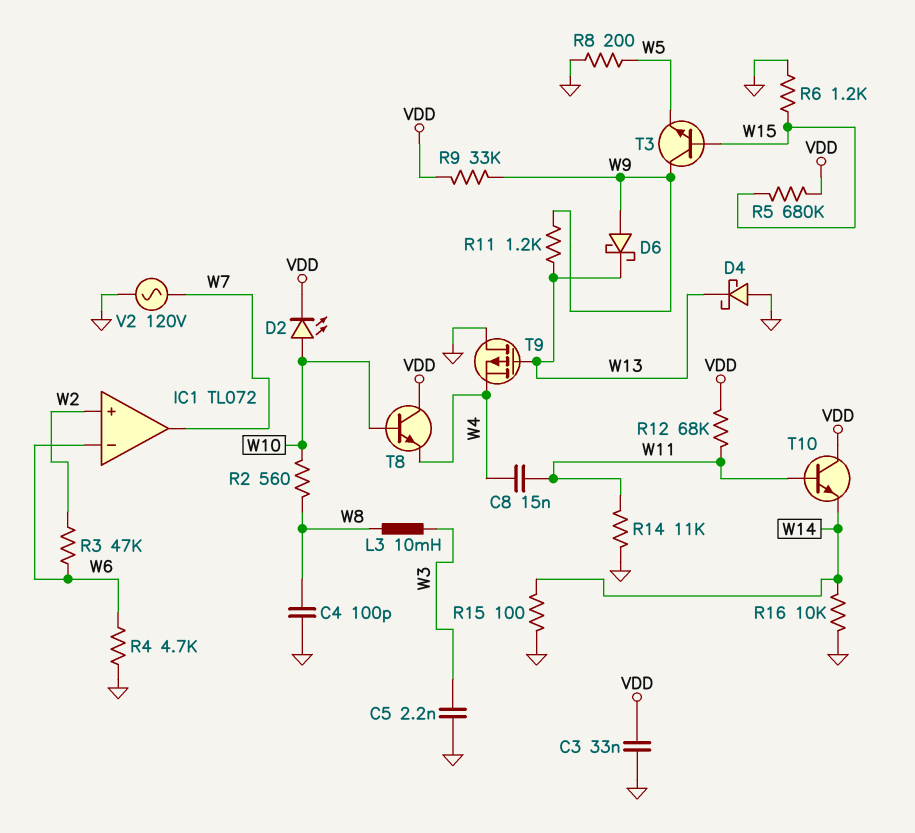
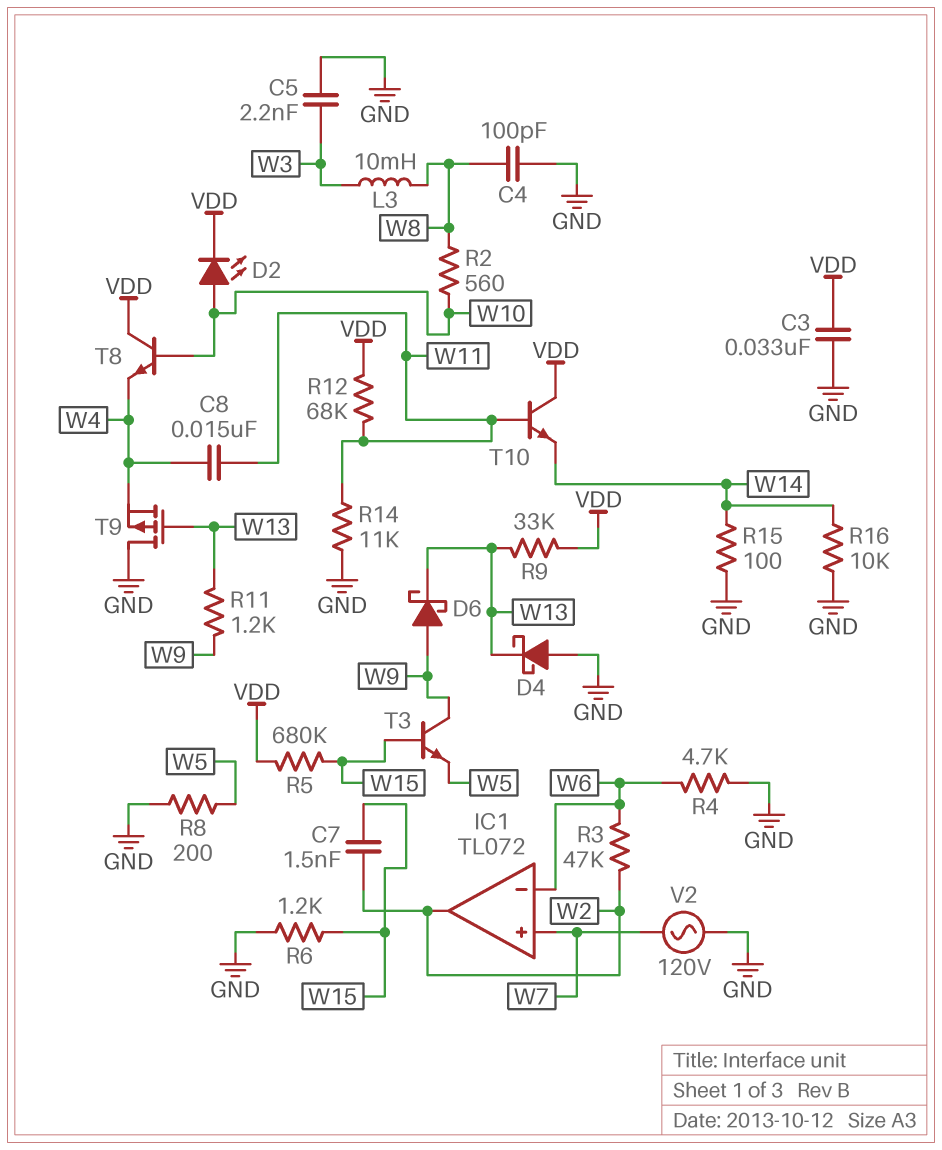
C7: none -> 1.5nF (W2, W15)
IC1 pin in+: W2 -> W7
IC1 pin out: W7 -> W2
R9: 33k (VDD, W9) -> 33k (VDD, W13)

